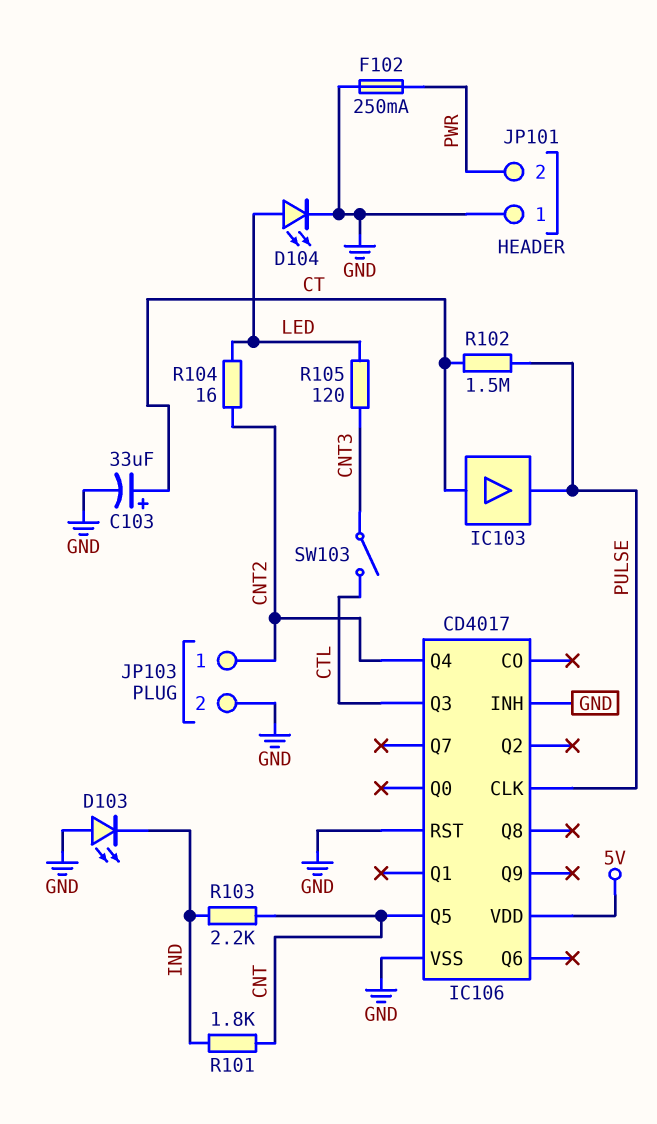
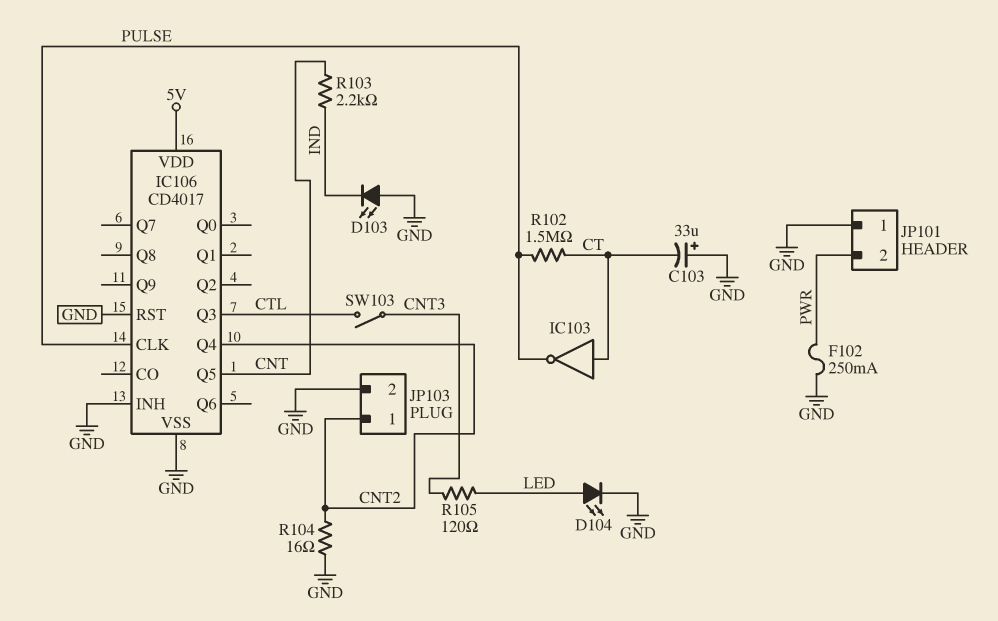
C103: 33uF (plus CT, minus GND) -> 33uF (plus GND, minus CT)
IC103: buffer (in CT, out PULSE) -> NOT (in CT, out PULSE)
R101: 1.8k (CNT, IND) -> none
R104: 16 (CNT2, LED) -> 16 (CNT2, GND)

